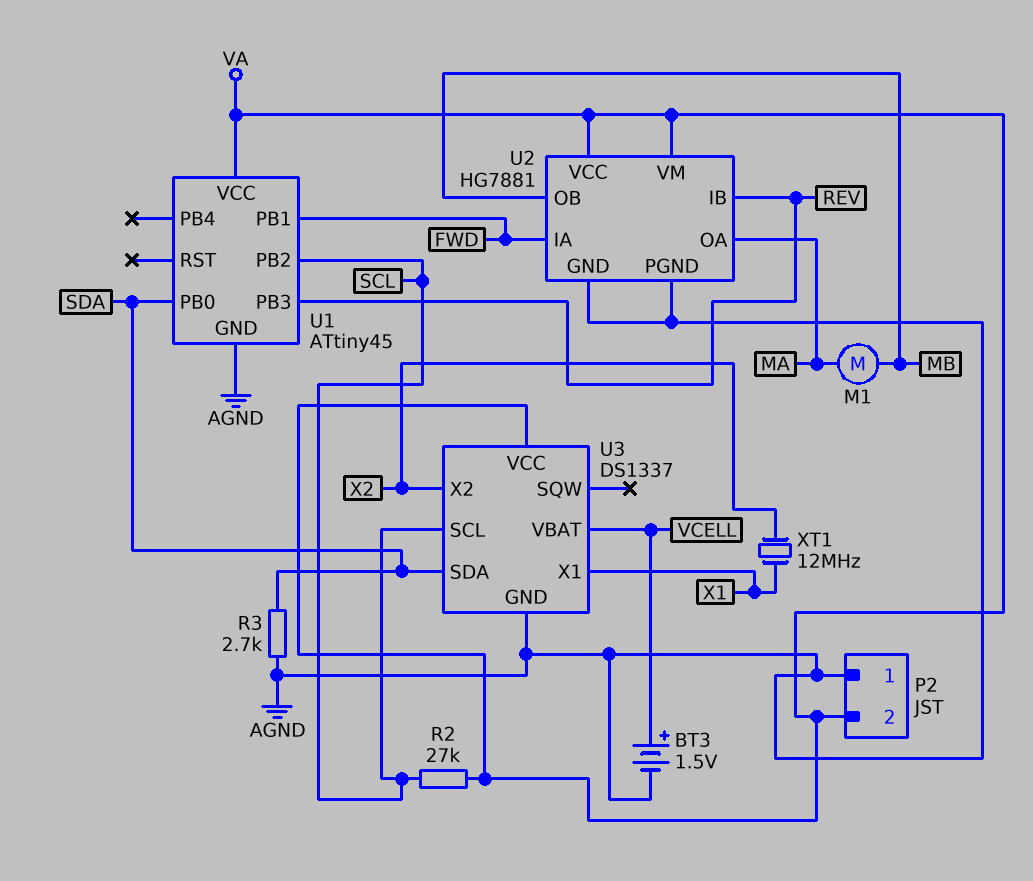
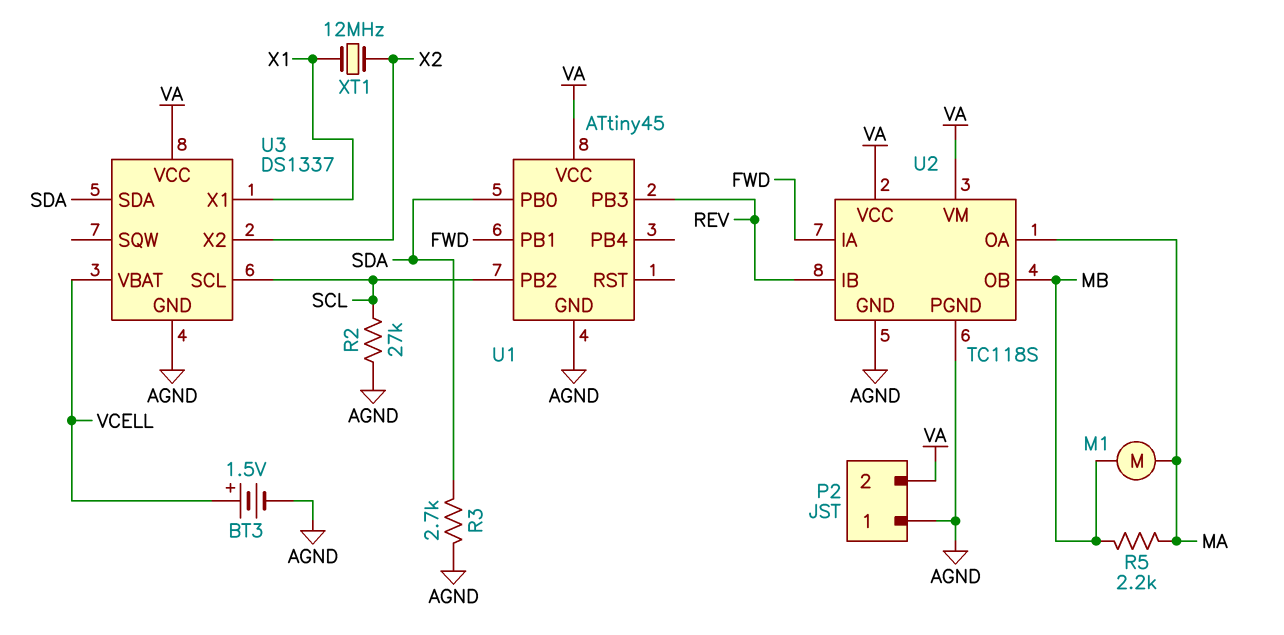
R2: 27k (SCL, VA) -> 27k (AGND, SCL)
R5: none -> 2.2k (MA, MB)
U2: HG7881 -> TC118S

